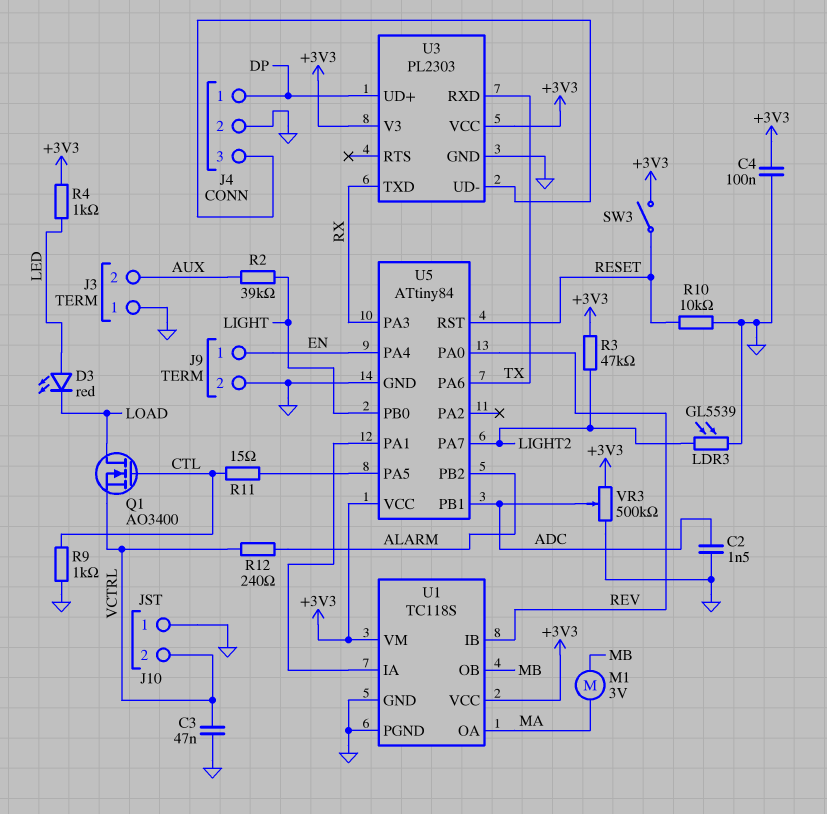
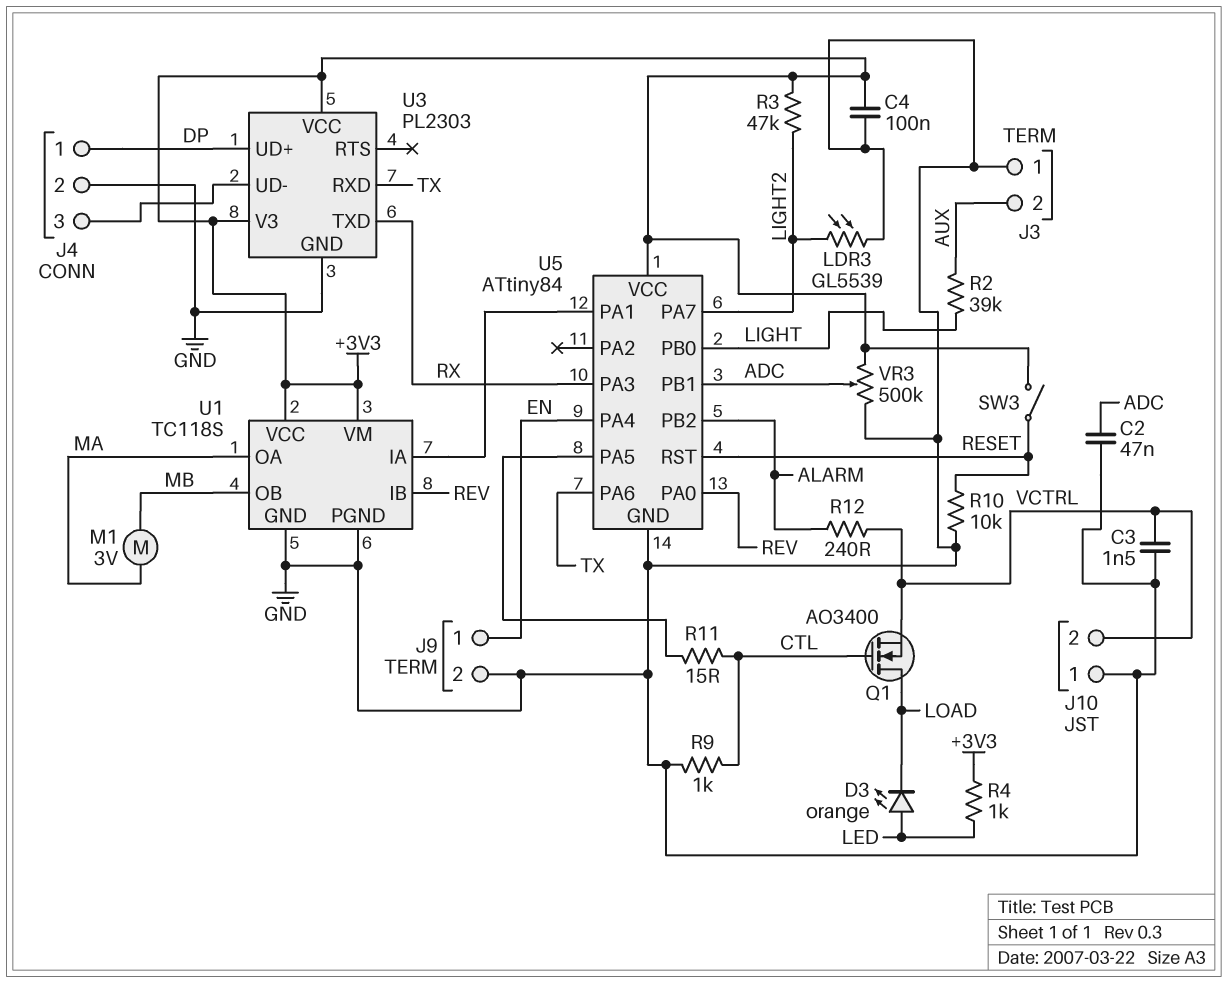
C2: 1.5nF (ADC, GND) -> 47nF (ADC, GND)
C3: 47nF (GND, VCTRL) -> 1.5nF (GND, VCTRL)
D3: LED red (A LED, K LOAD) -> LED orange (A LED, K LOAD)

